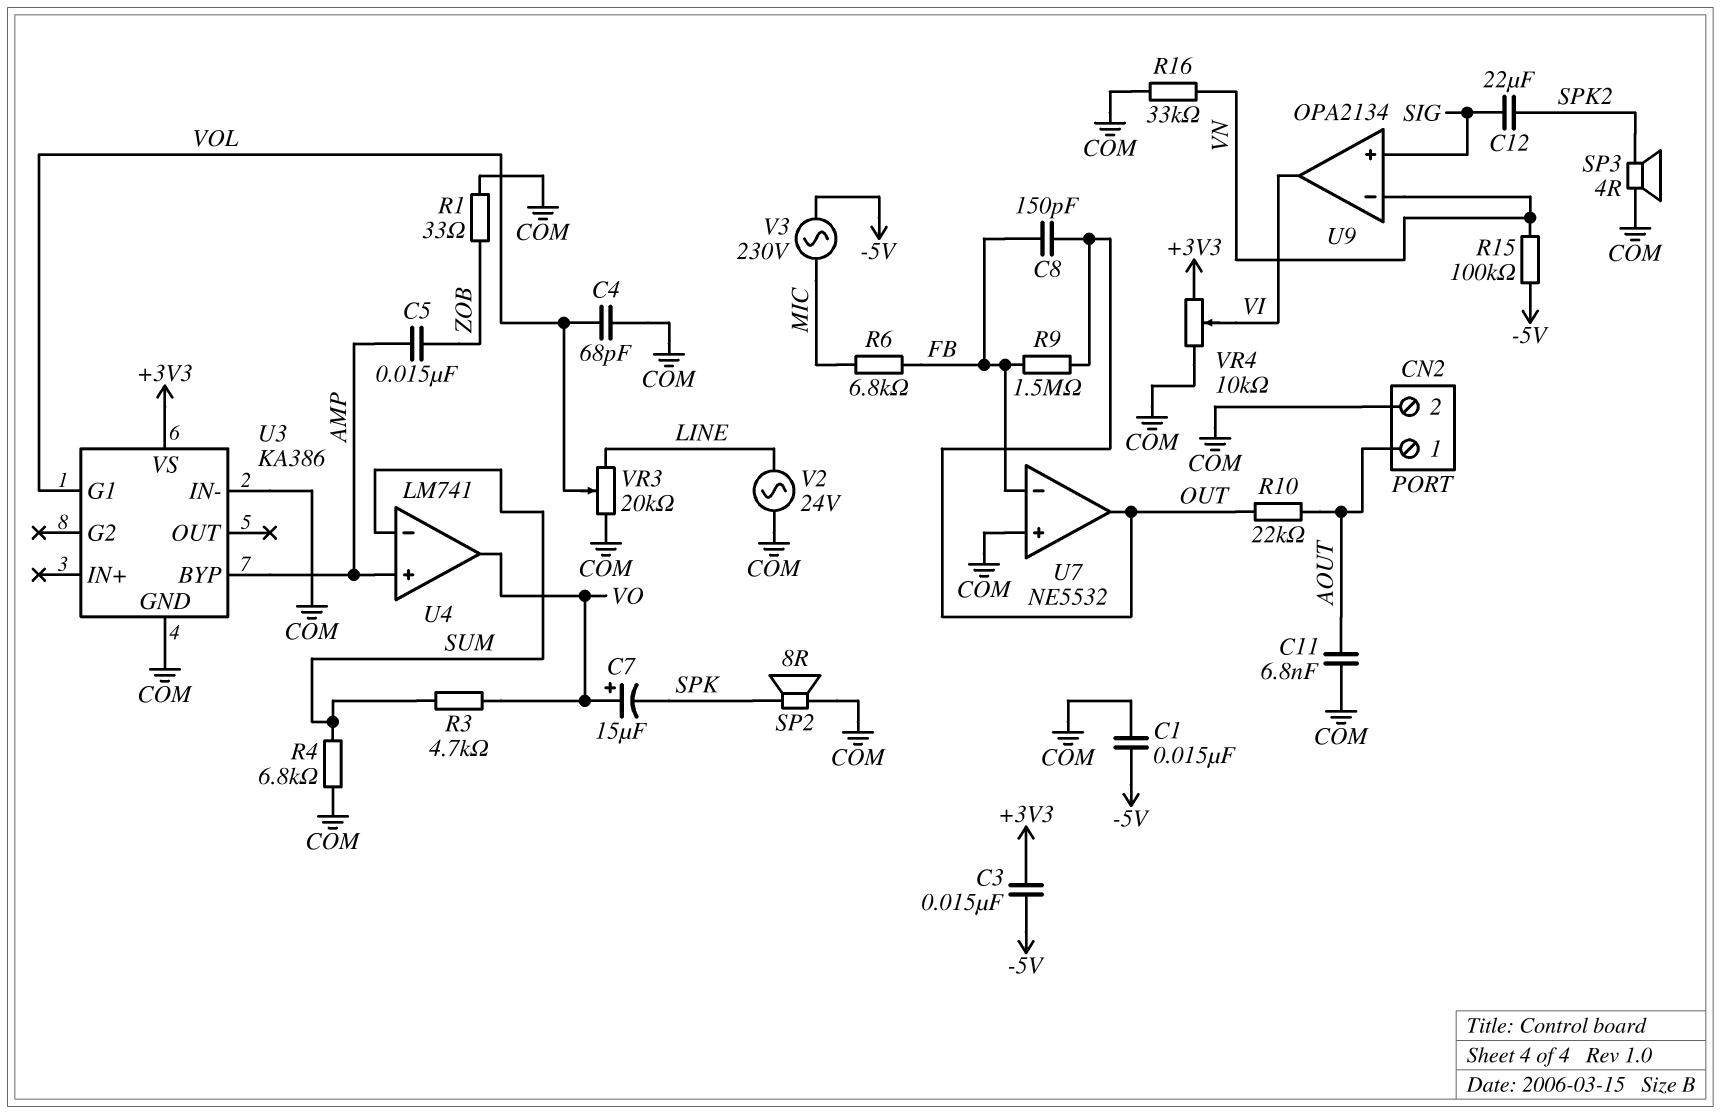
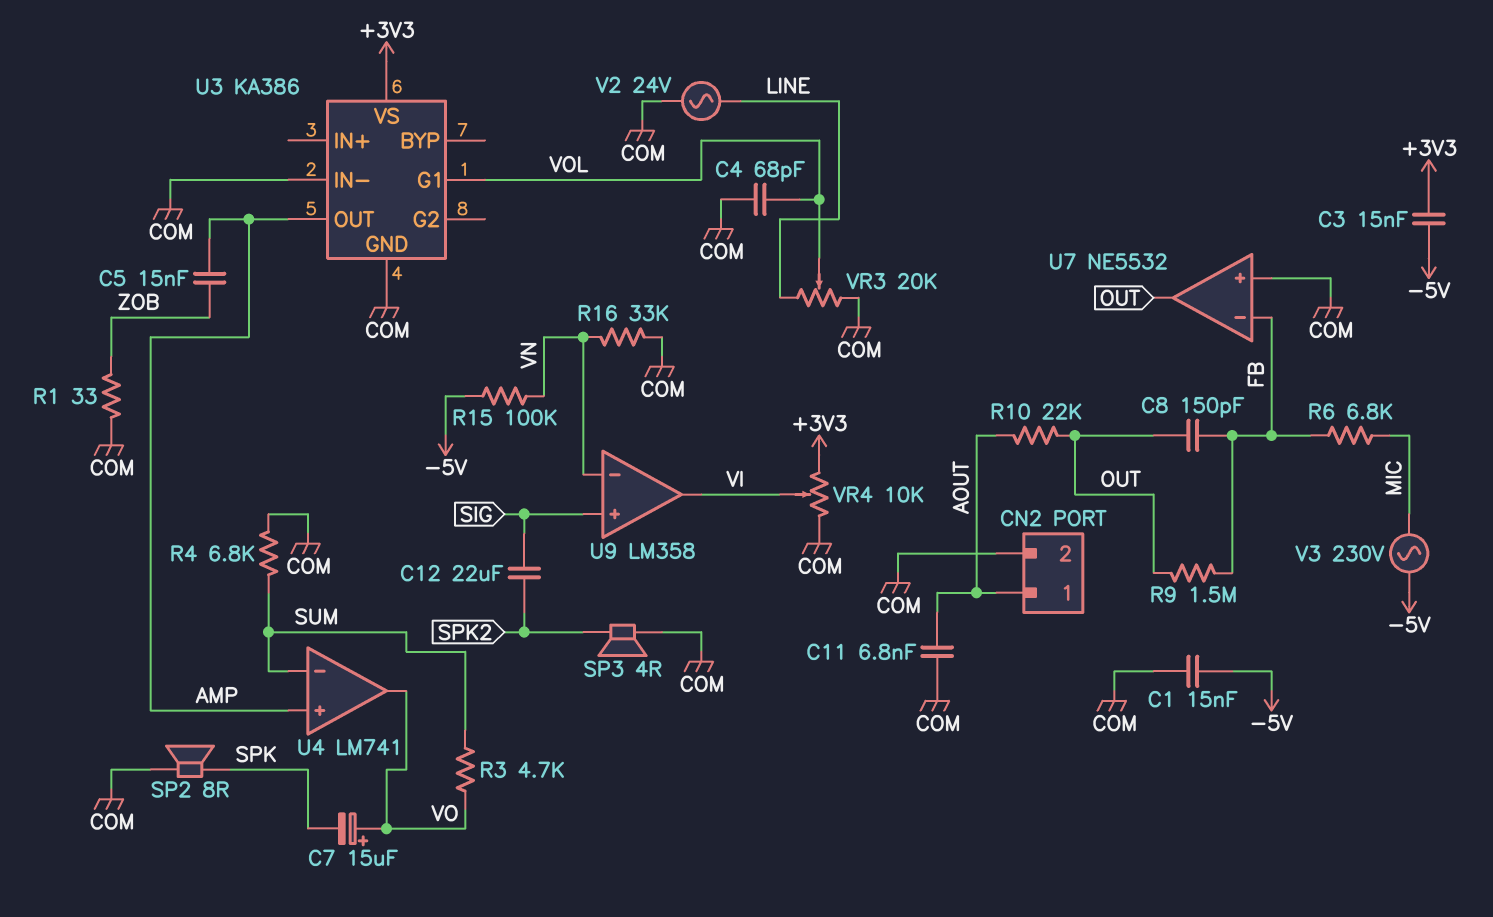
U3 pin BYP: AMP -> none
U3 pin OUT: none -> AMP
U9: OPA2134 -> LM358

